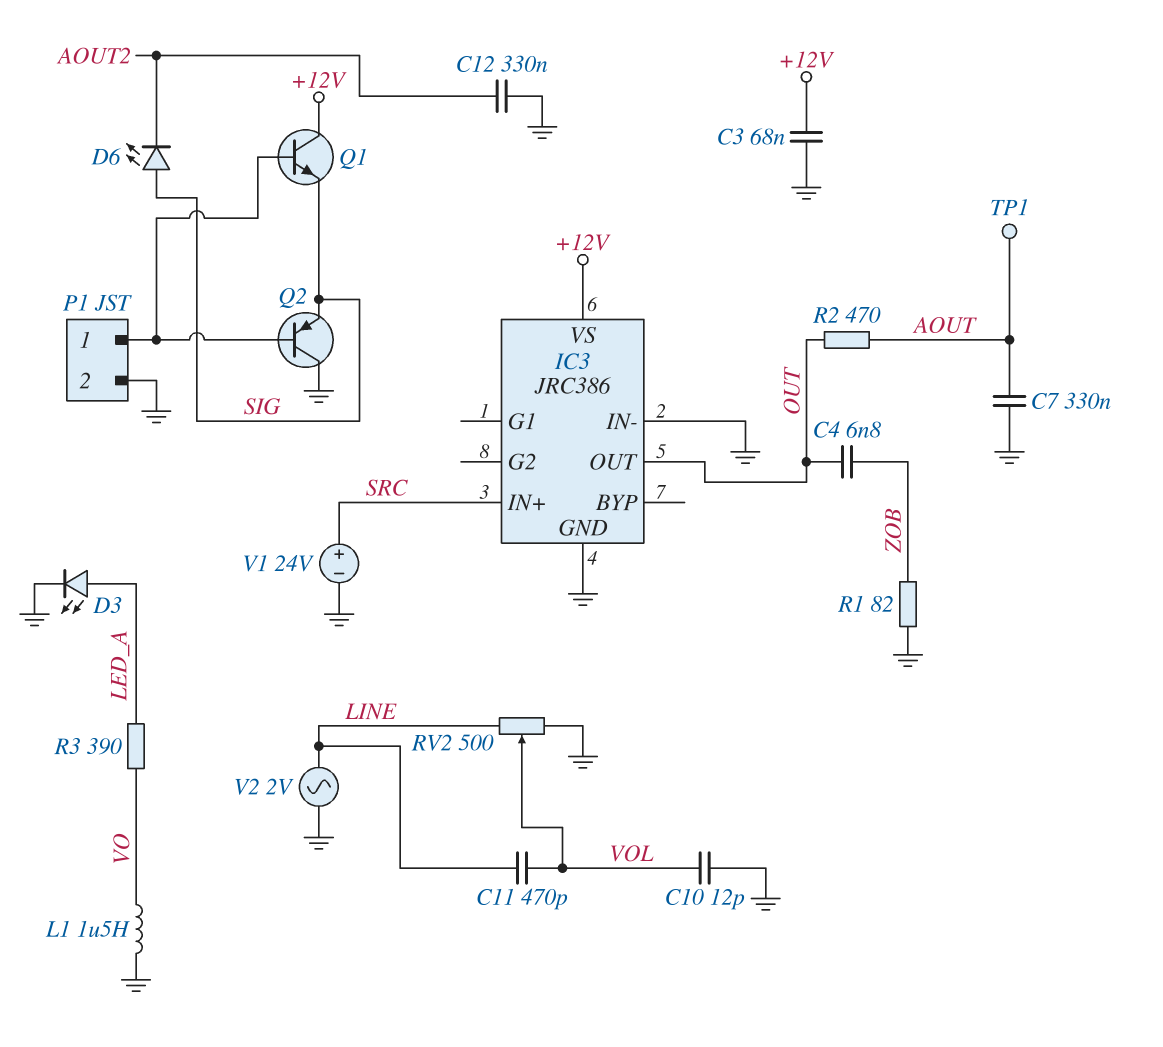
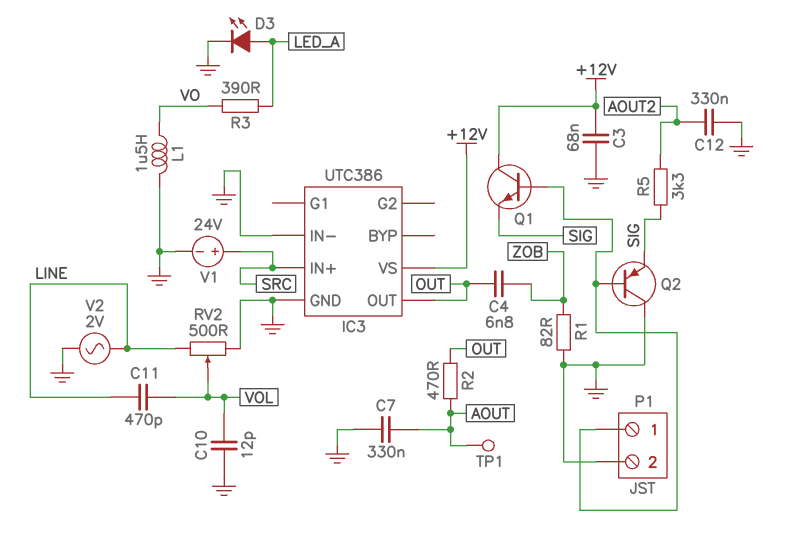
D6: LED (A SIG, K AOUT2) -> none
IC3: JRC386 -> UTC386
R5: none -> 3.3k (AOUT2, SIG)

